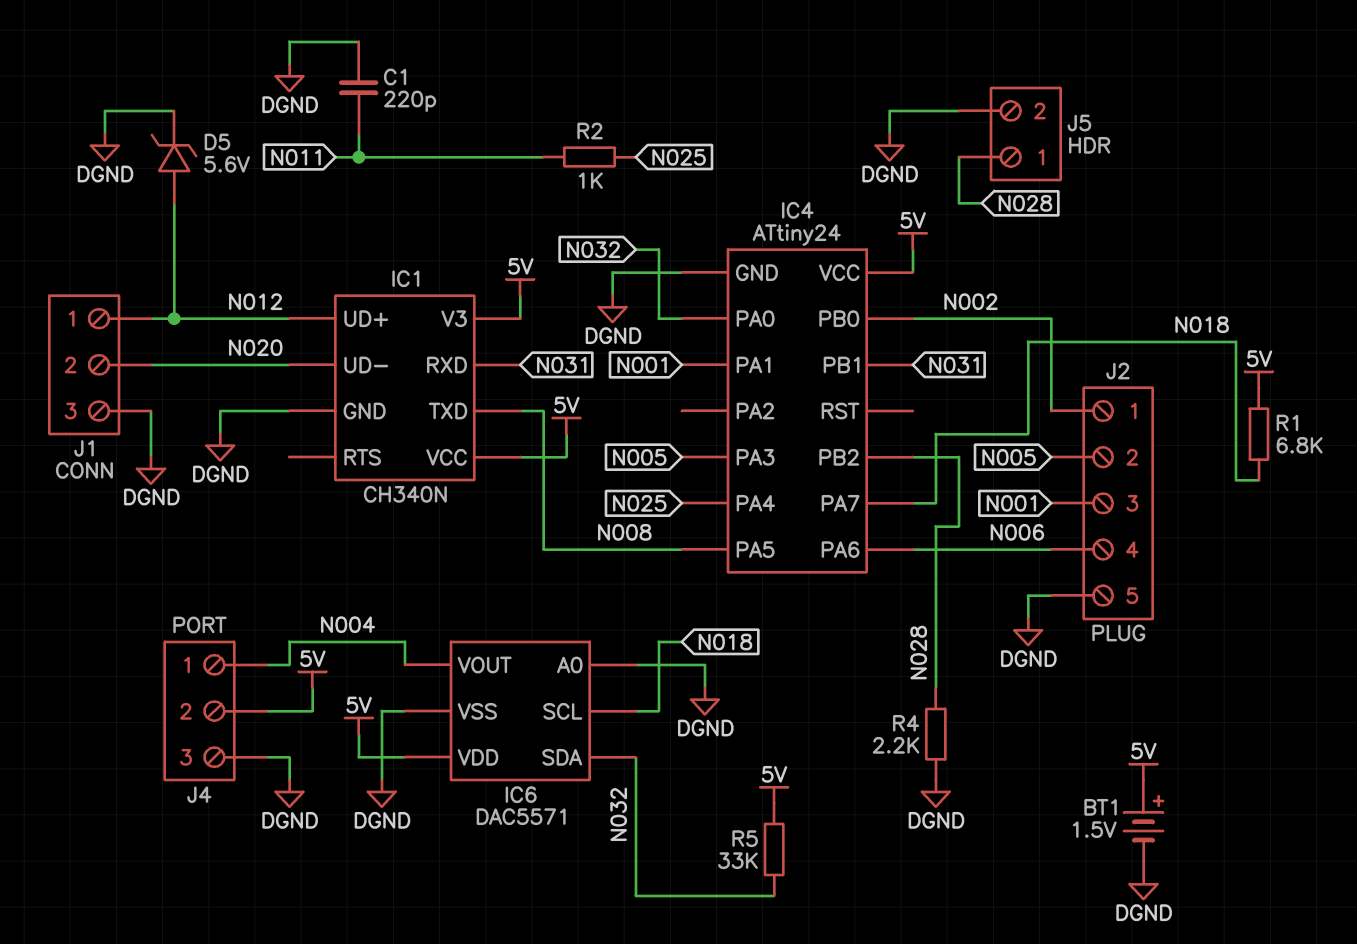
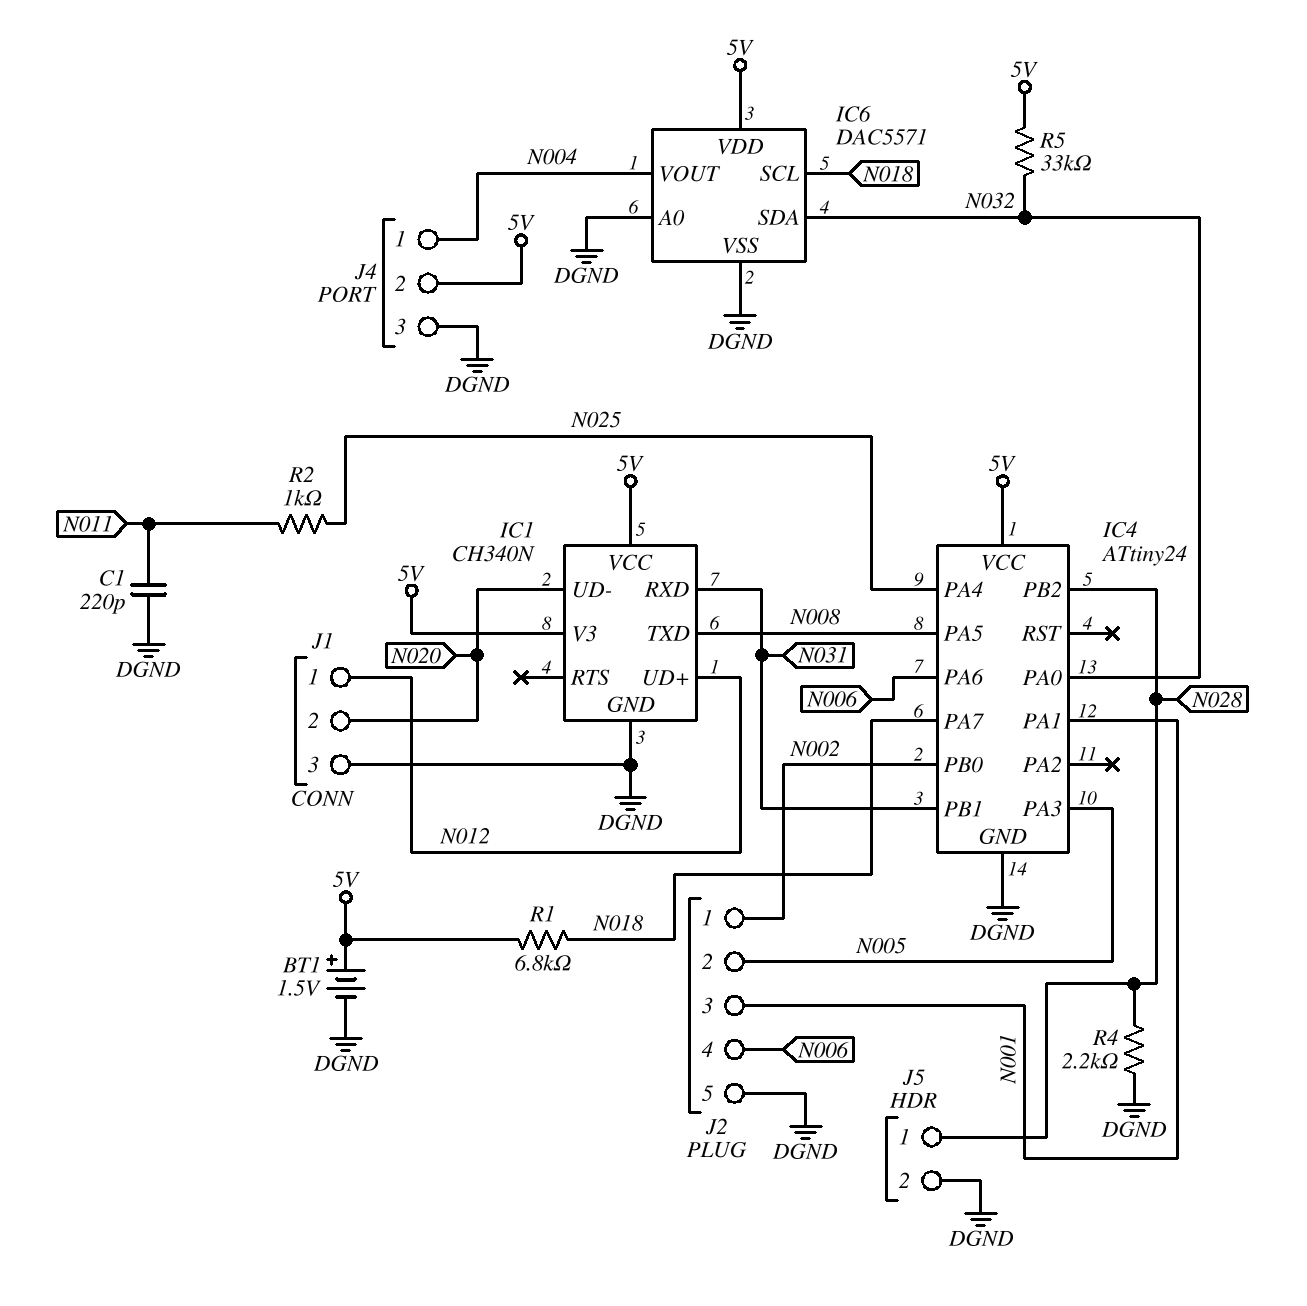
D5: zener 5.6V (A N012, K DGND) -> none

